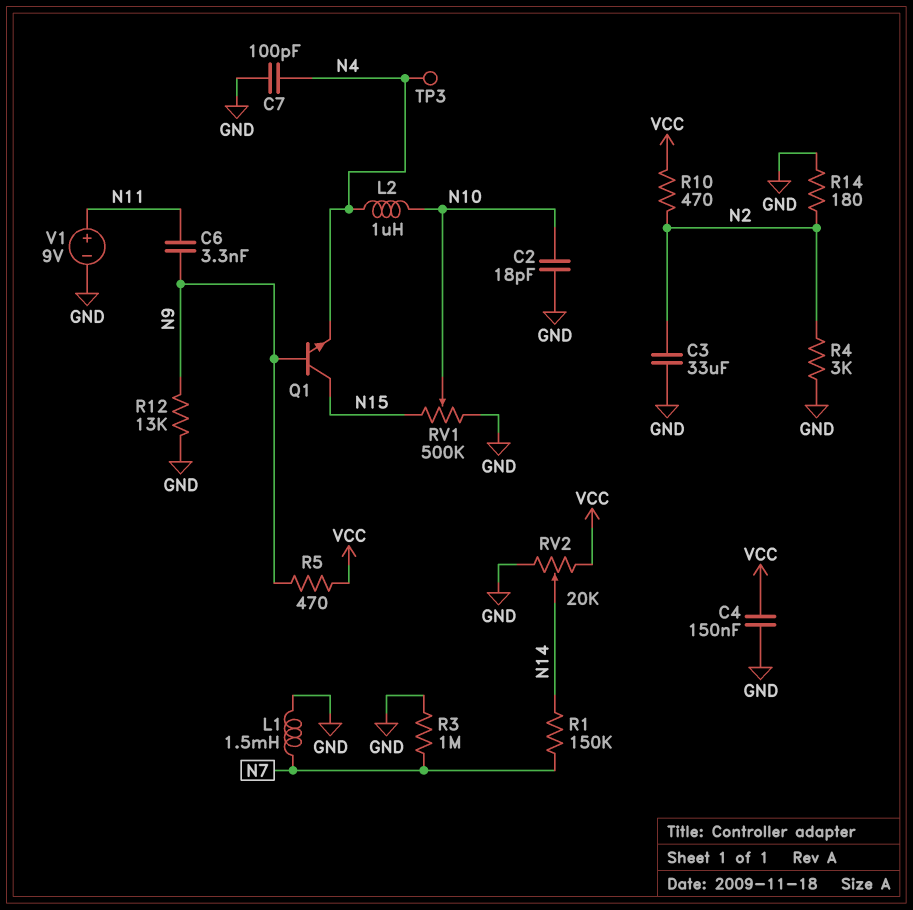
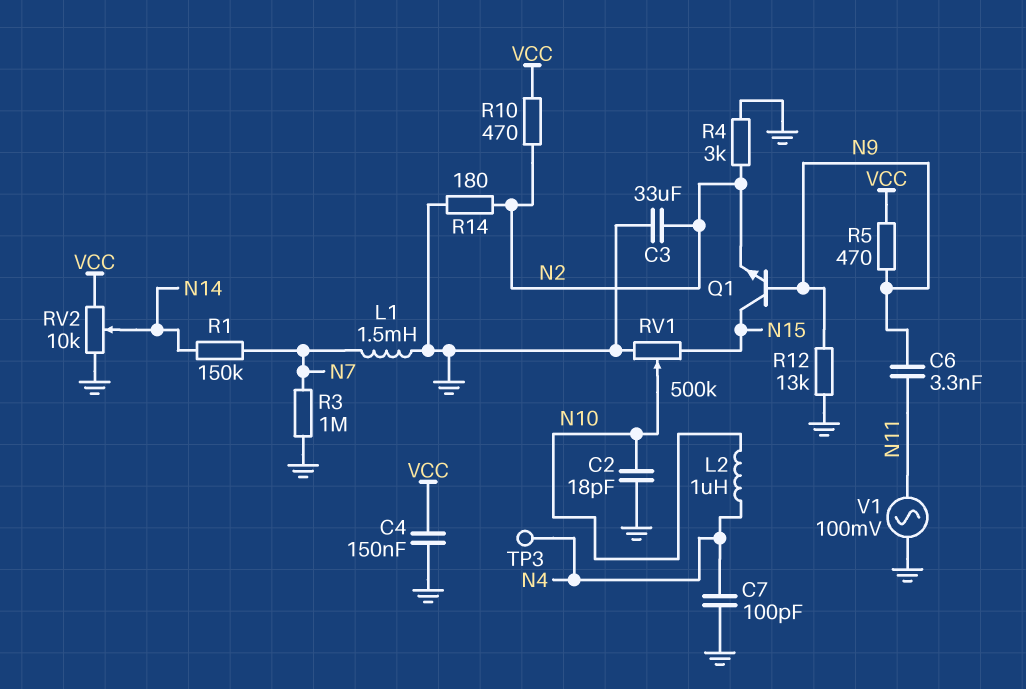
Q1: NPN (B N9, C N15, E N4) -> NPN (B N9, C N15, E N2)
RV2: 20k (GND, VCC, wiper N14) -> 10k (GND, VCC, wiper N14)
V1: 9V (plus N11, minus GND) -> AC 100mV (GND, N11)

